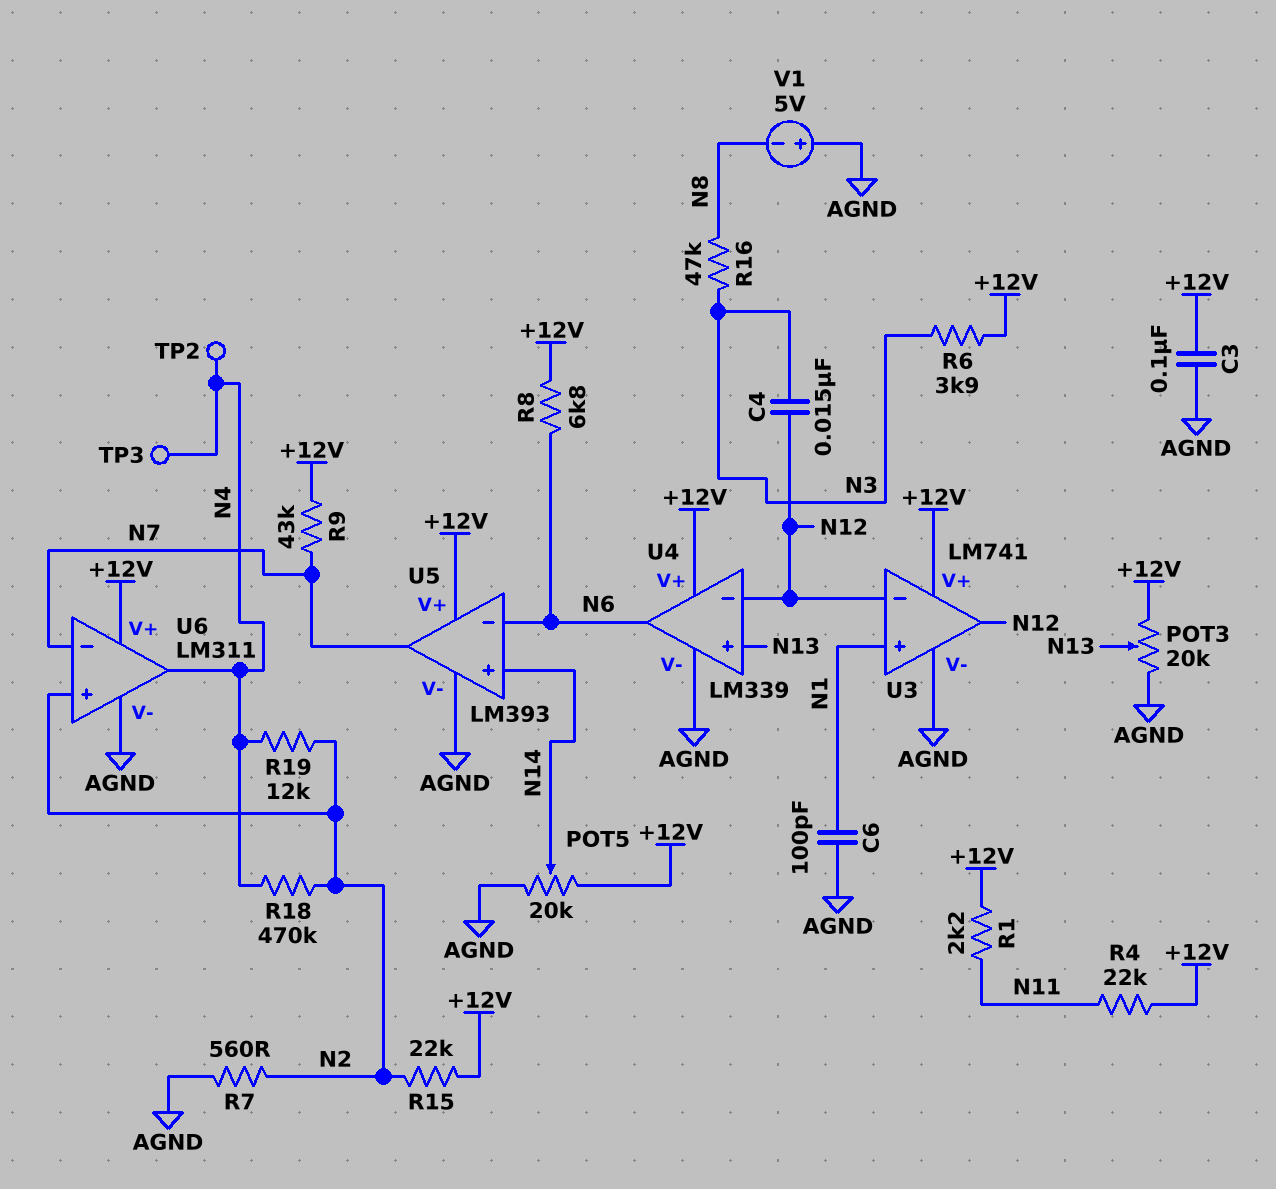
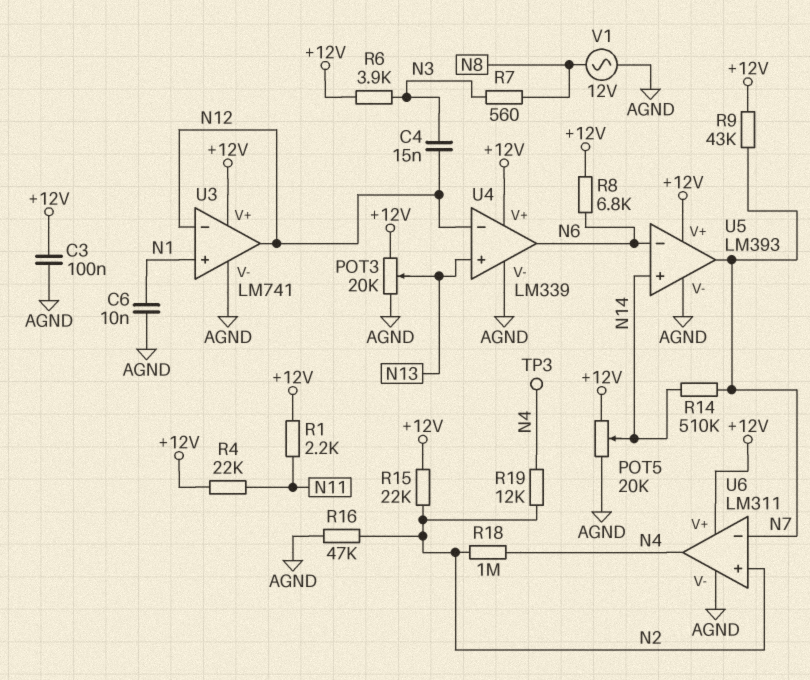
C6: 100pF (AGND, N1) -> 10nF (AGND, N1)
R7: 560 (AGND, N2) -> 560 (N3, N8)
R14: none -> 510k (N7, N14)
R16: 47k (N3, N8) -> 47k (AGND, N2)
R18: 470k (N2, N4) -> 1M (N2, N4)
TP2: test point (N4) -> none
V1: 5V (plus AGND, minus N8) -> AC 12V (AGND, N8)

